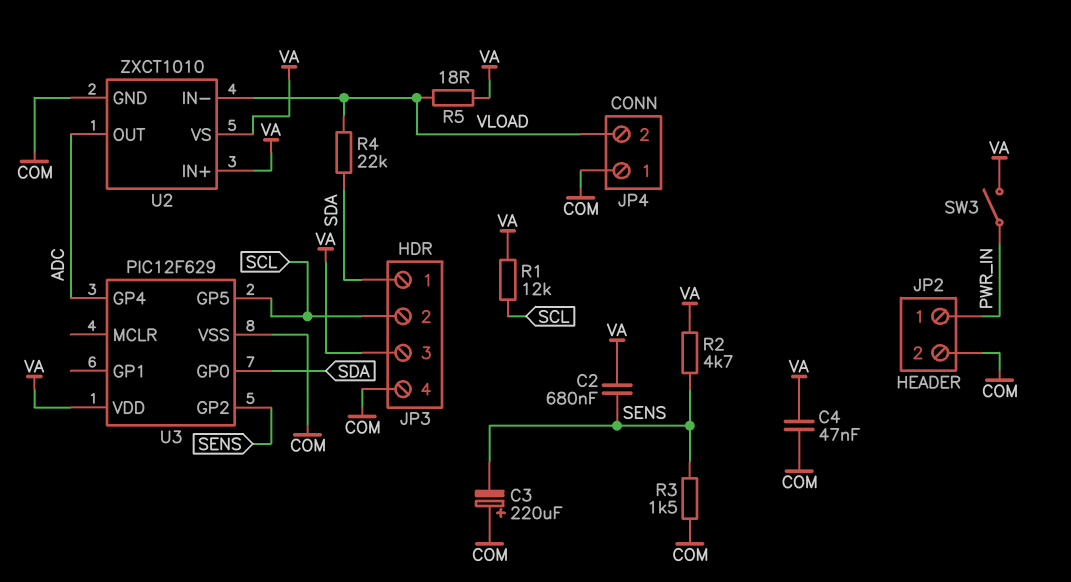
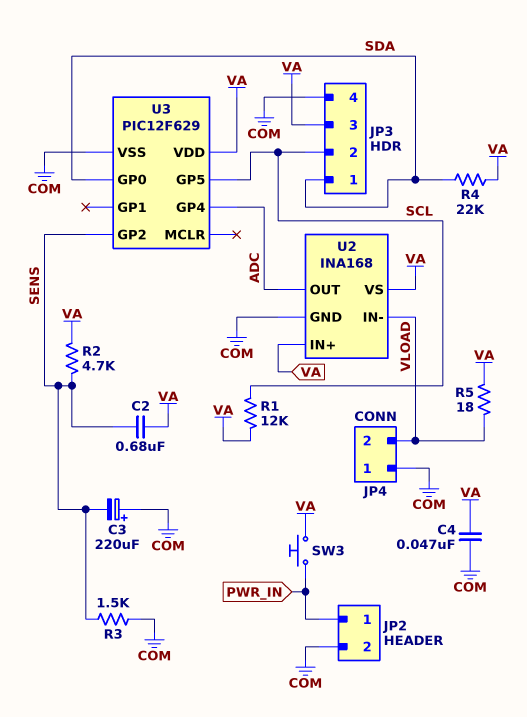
R4: 22k (SDA, VLOAD) -> 22k (SDA, VA)
SW3: switch (PWR_IN, VA) -> button (PWR_IN, VA)
U2: ZXCT1010 -> INA168

